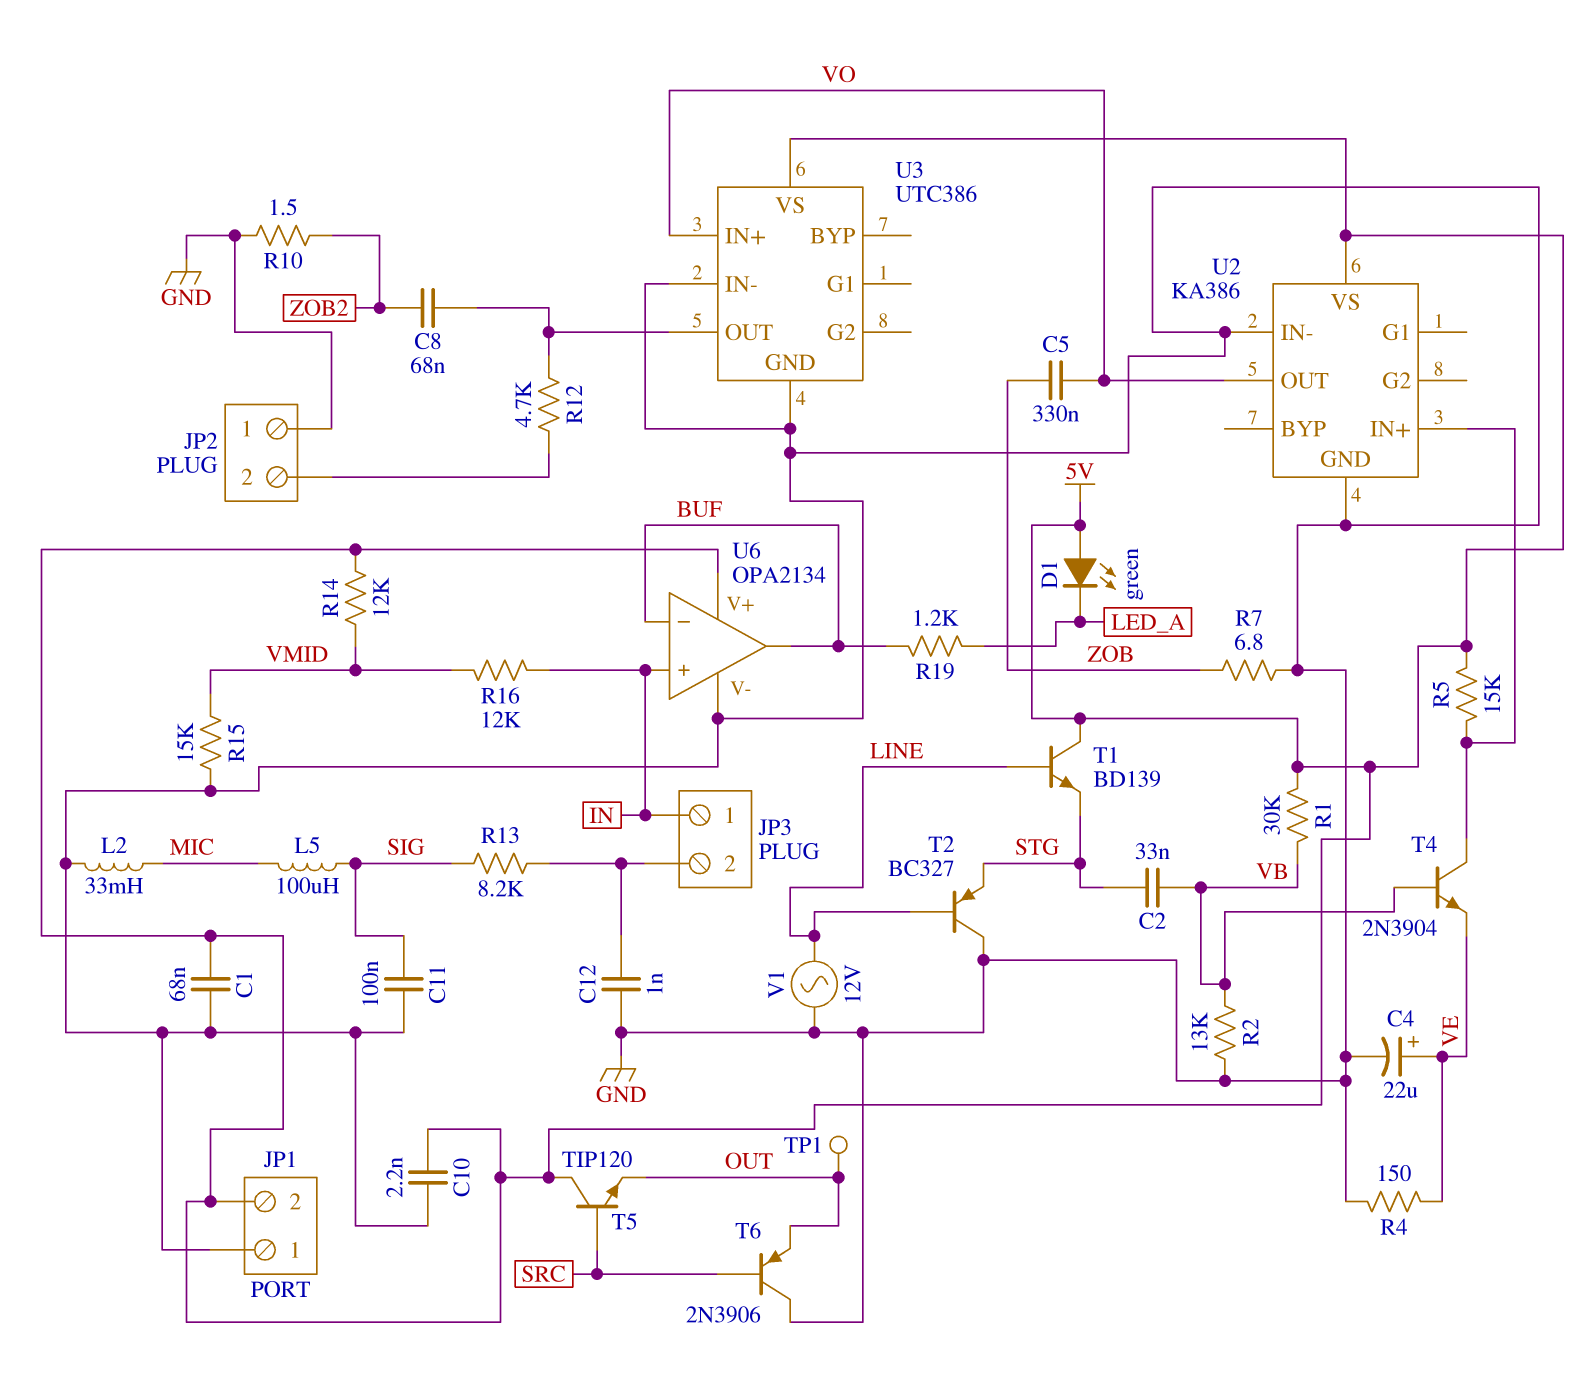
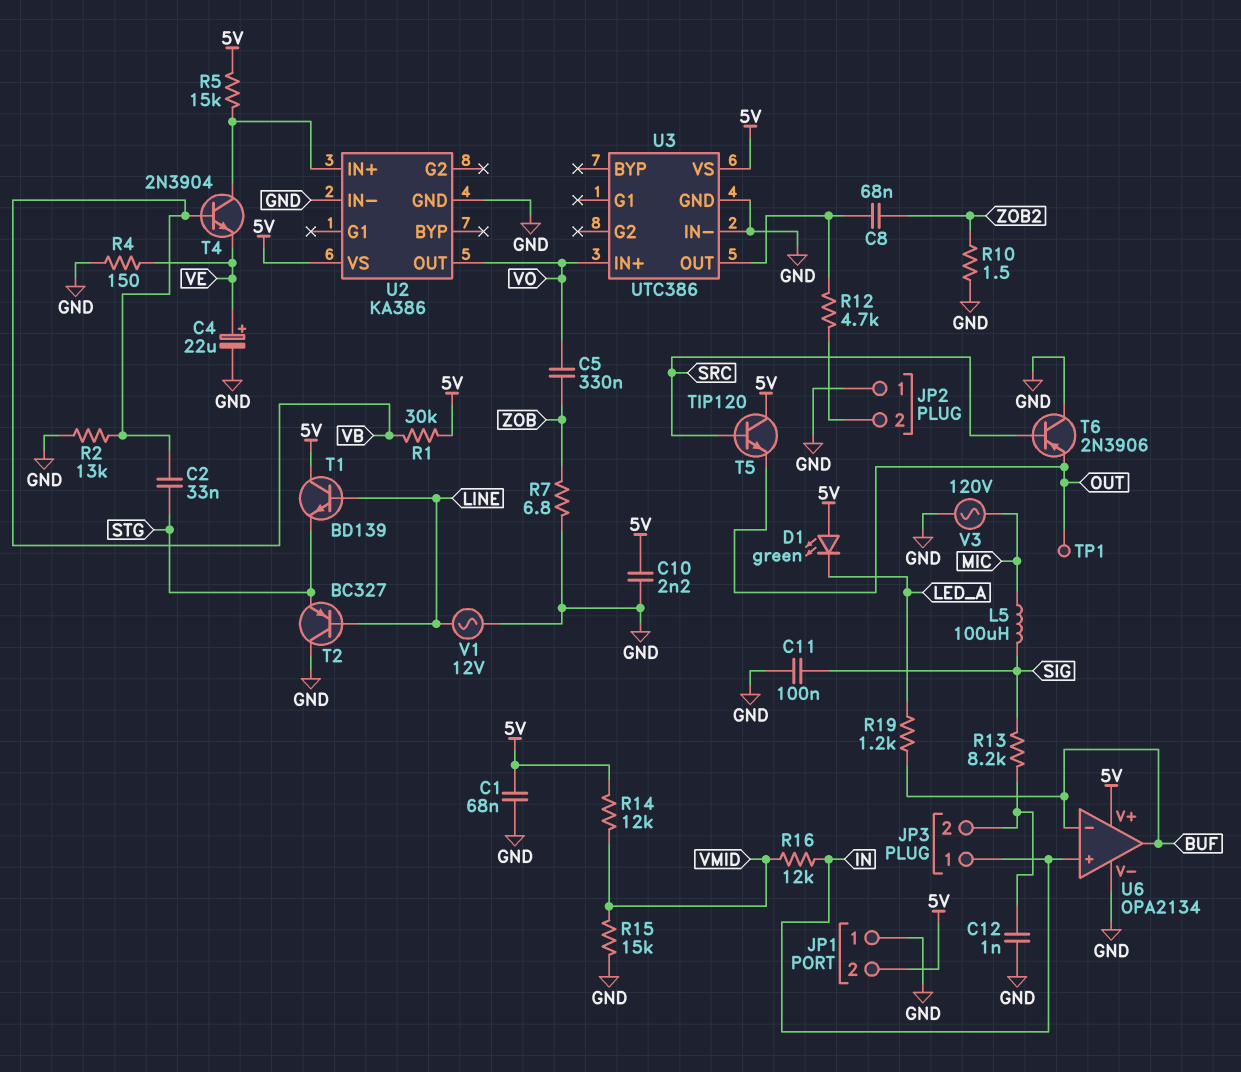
L2: 33mH (GND, MIC) -> none
V3: none -> AC 120V (GND, MIC)

